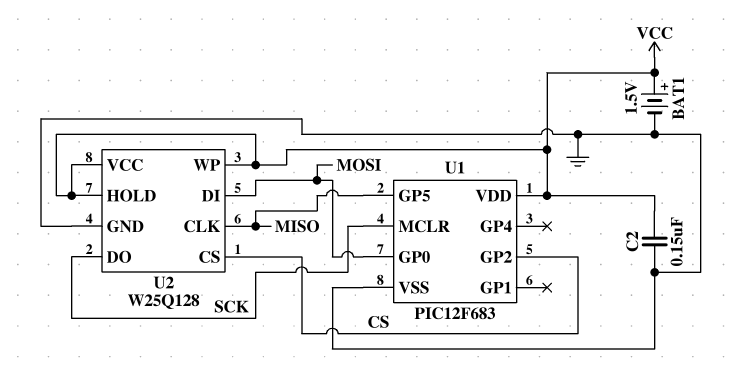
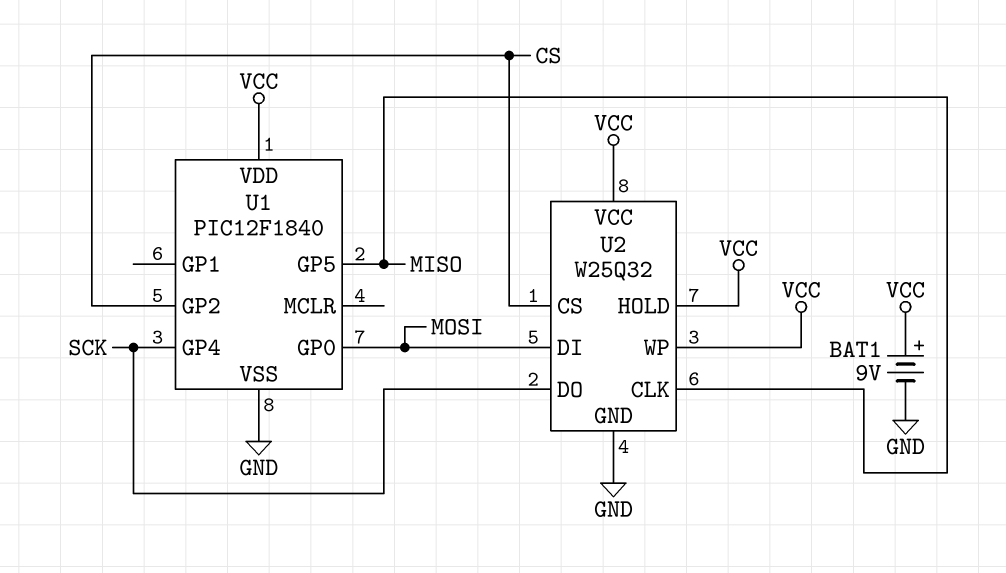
BAT1: 1.5V (plus VCC, minus GND) -> 9V (plus VCC, minus GND)
C2: 150nF (GND, VCC) -> none
U1: PIC12F683 -> PIC12F1840
U1 pin GP4: none -> SCK
U1 pin MCLR: SCK -> none
U2: W25Q128 -> W25Q32

